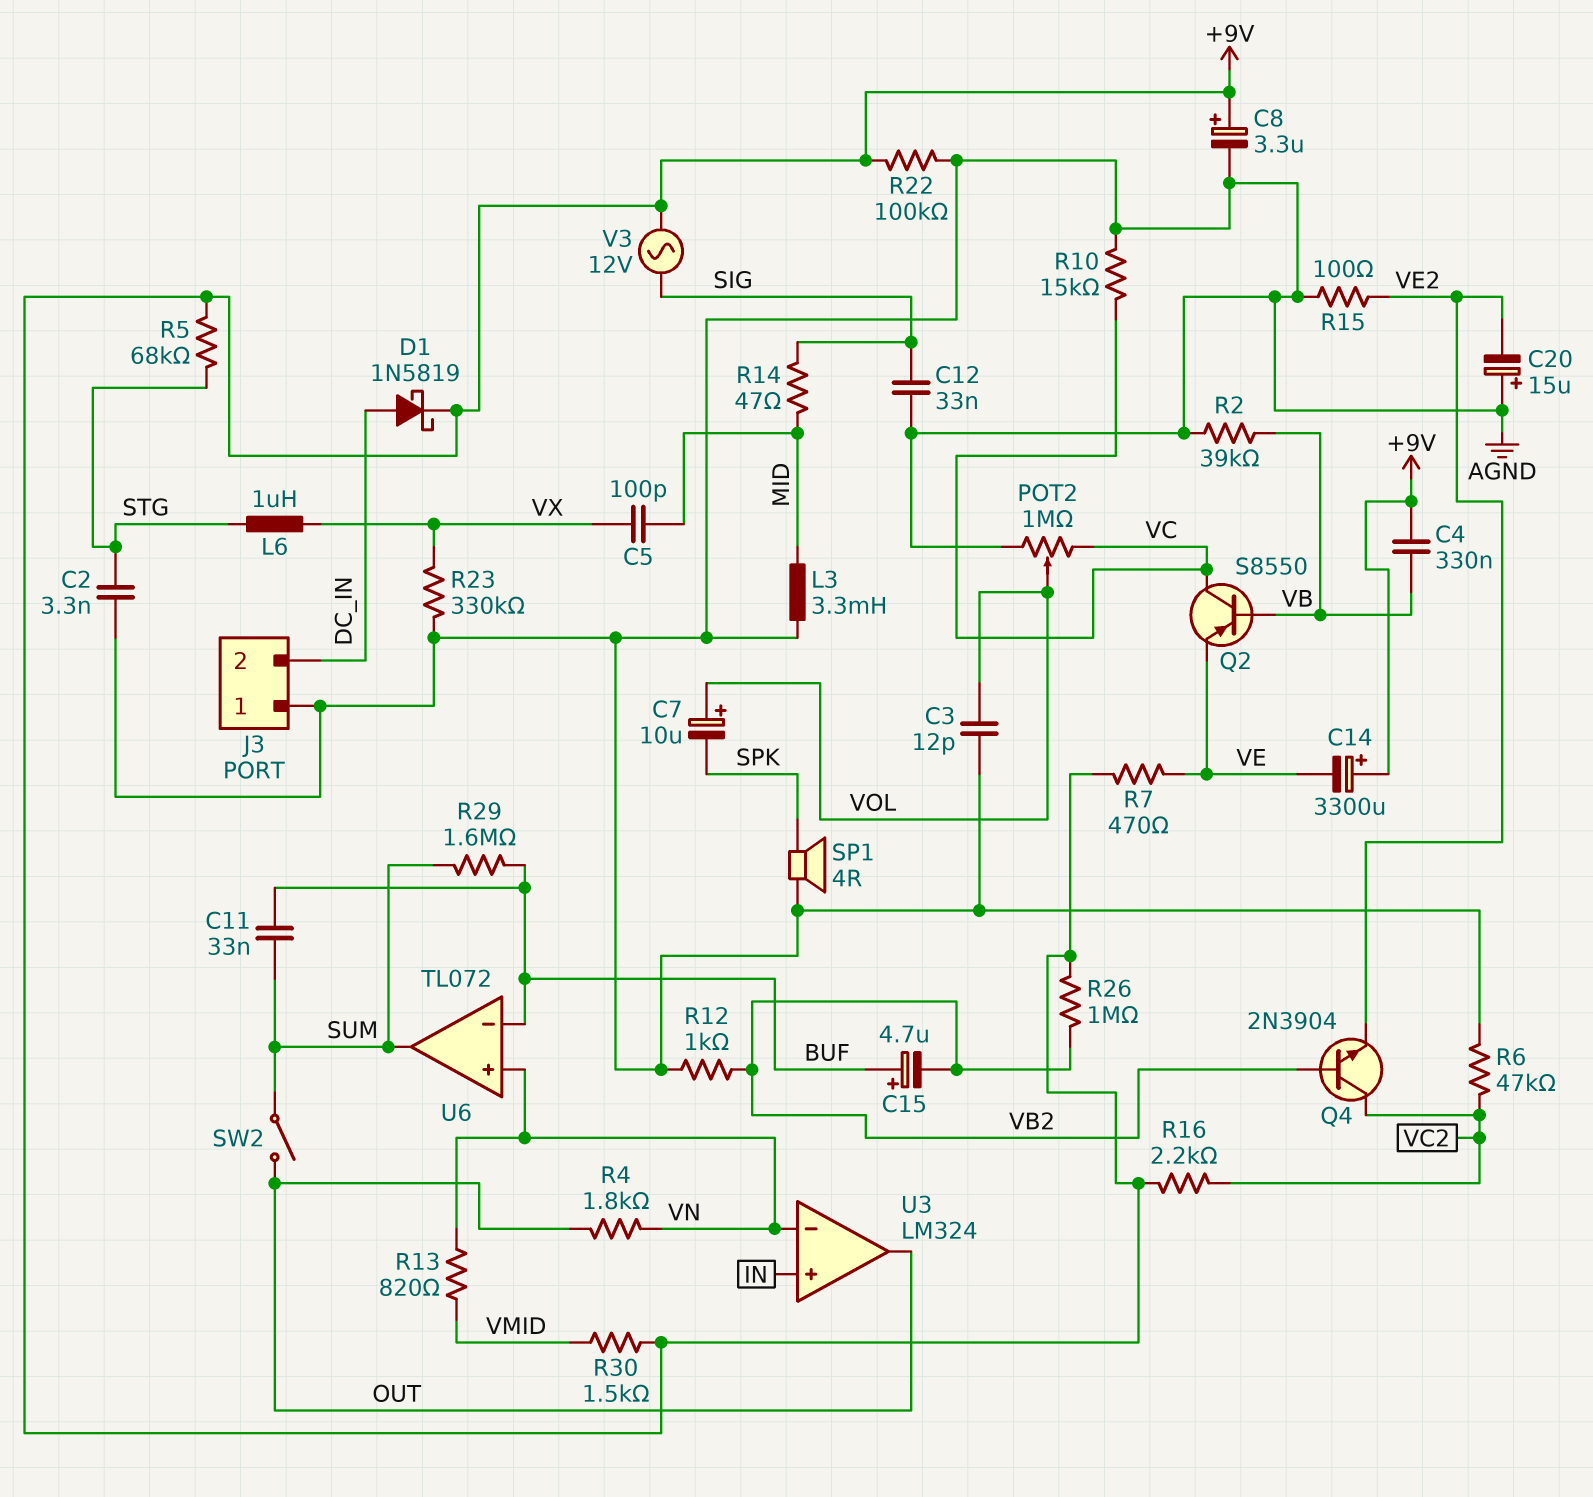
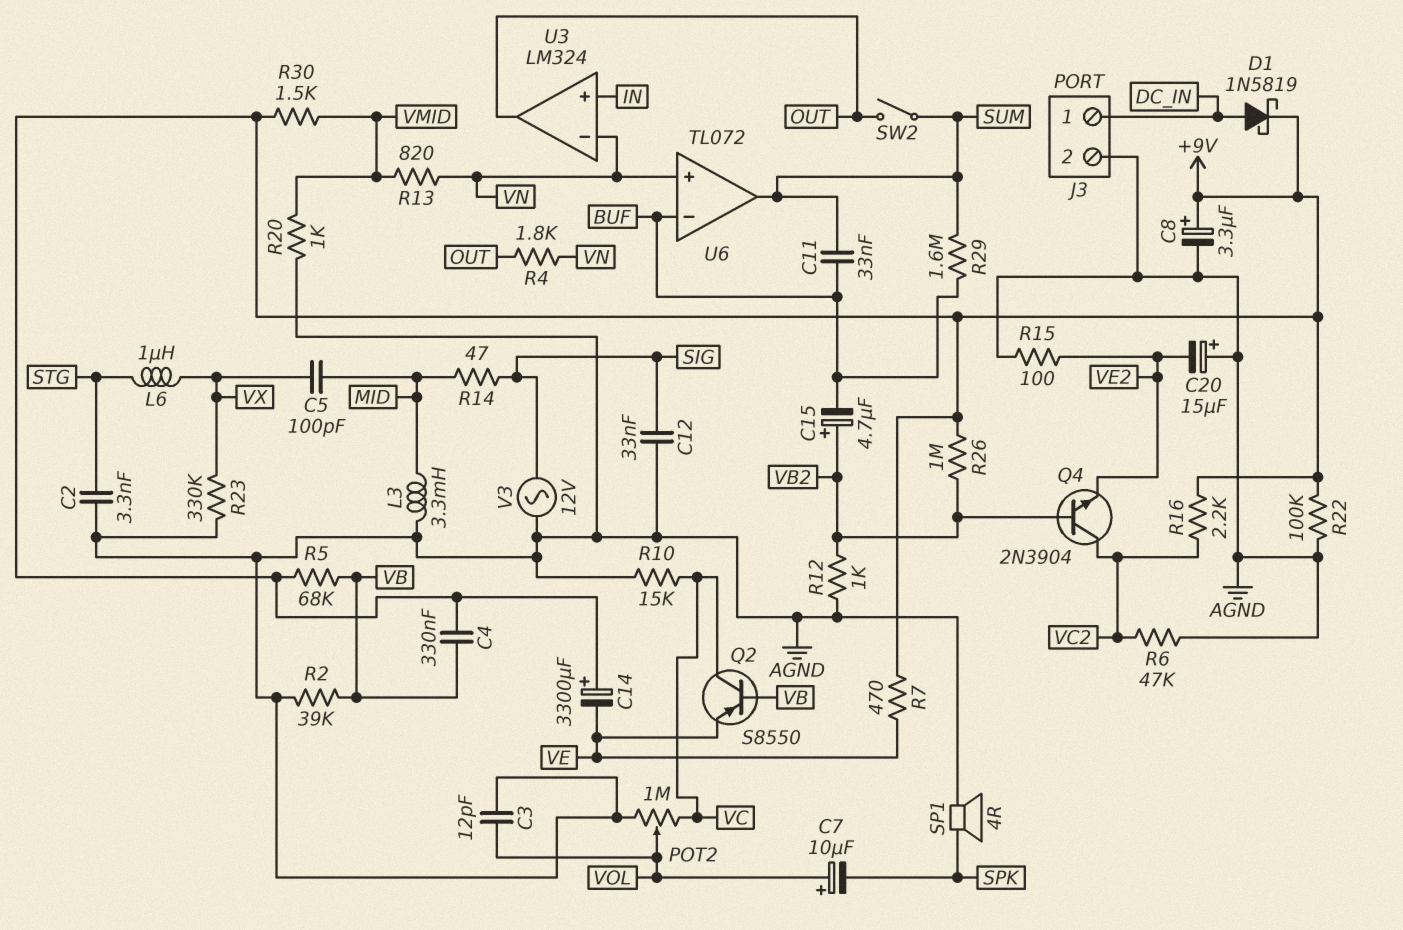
C15: 4.7uF (plus BUF, minus VB2) -> 4.7uF (plus VB2, minus BUF)
J3 pin 1: AGND -> DC_IN
J3 pin 2: DC_IN -> AGND
R5: 68k (+9V, STG) -> 68k (+9V, VB)
R20: none -> 1k (AGND, VMID)
V3: AC 12V (+9V, SIG) -> AC 12V (AGND, SIG)

